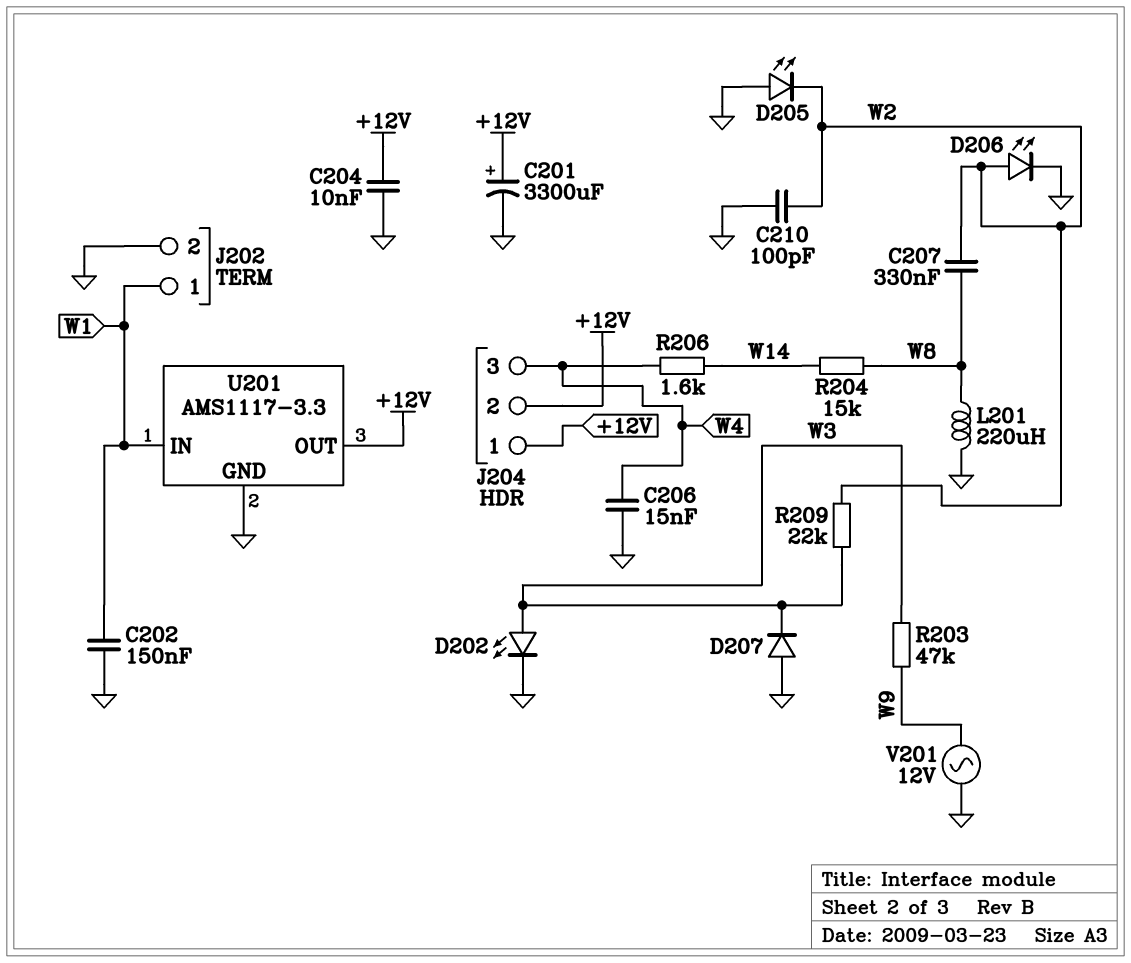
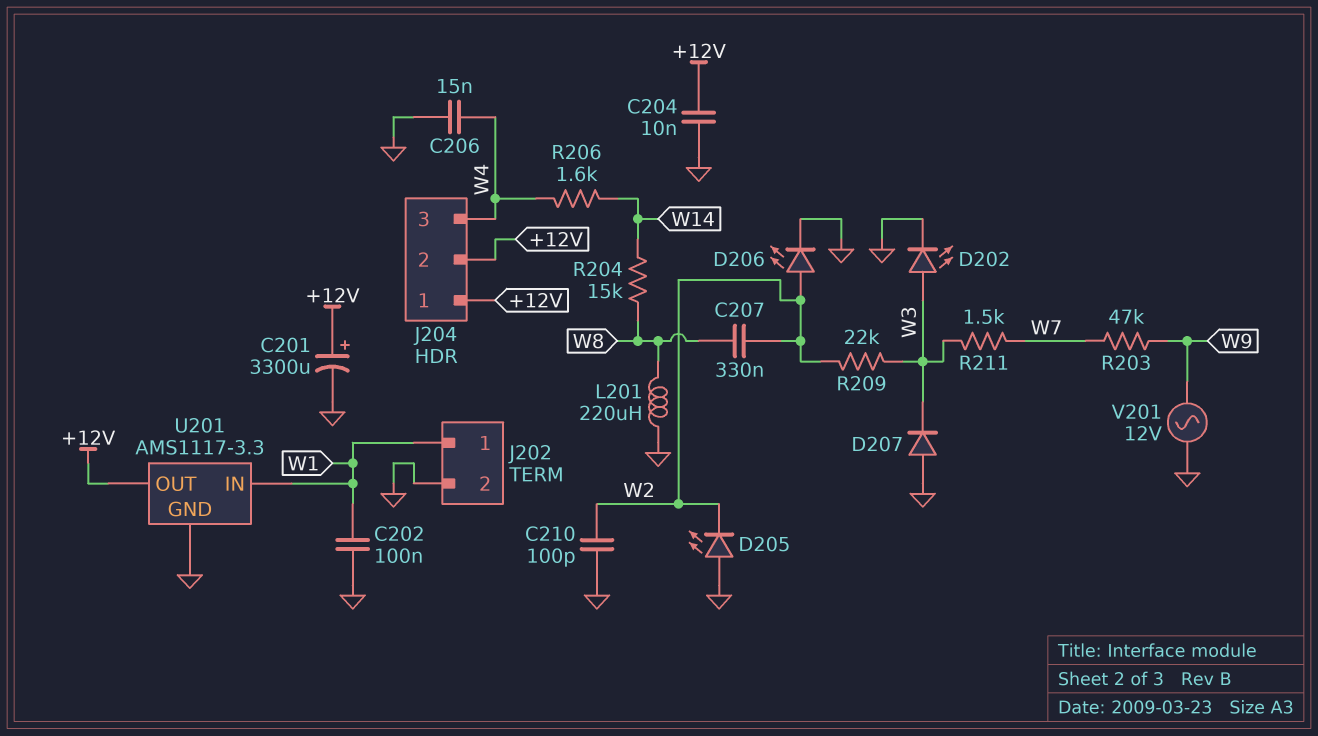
C202: 150nF (GND, W1) -> 100nF (GND, W1)
R203: 47k (W3, W9) -> 47k (W7, W9)
R211: none -> 1.5k (W3, W7)

